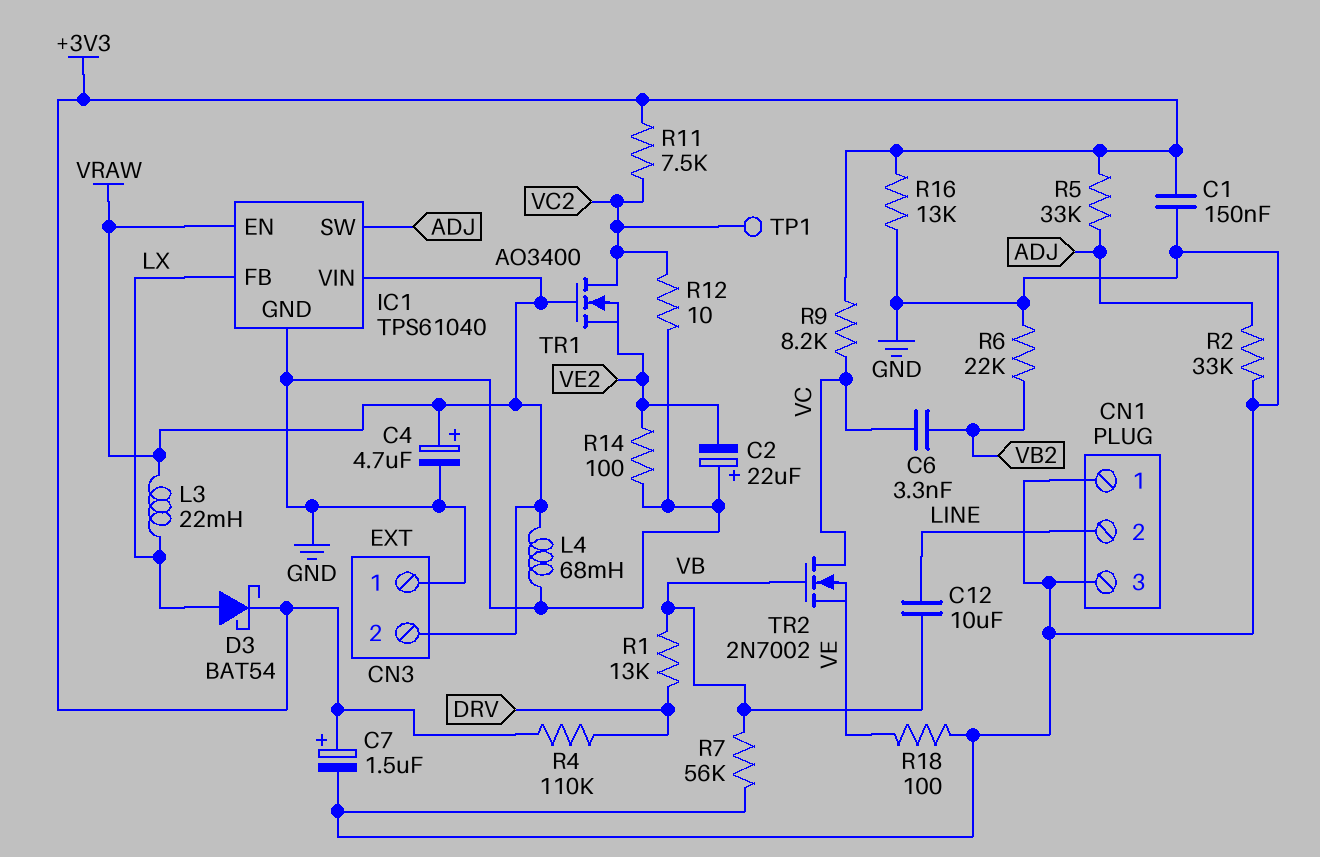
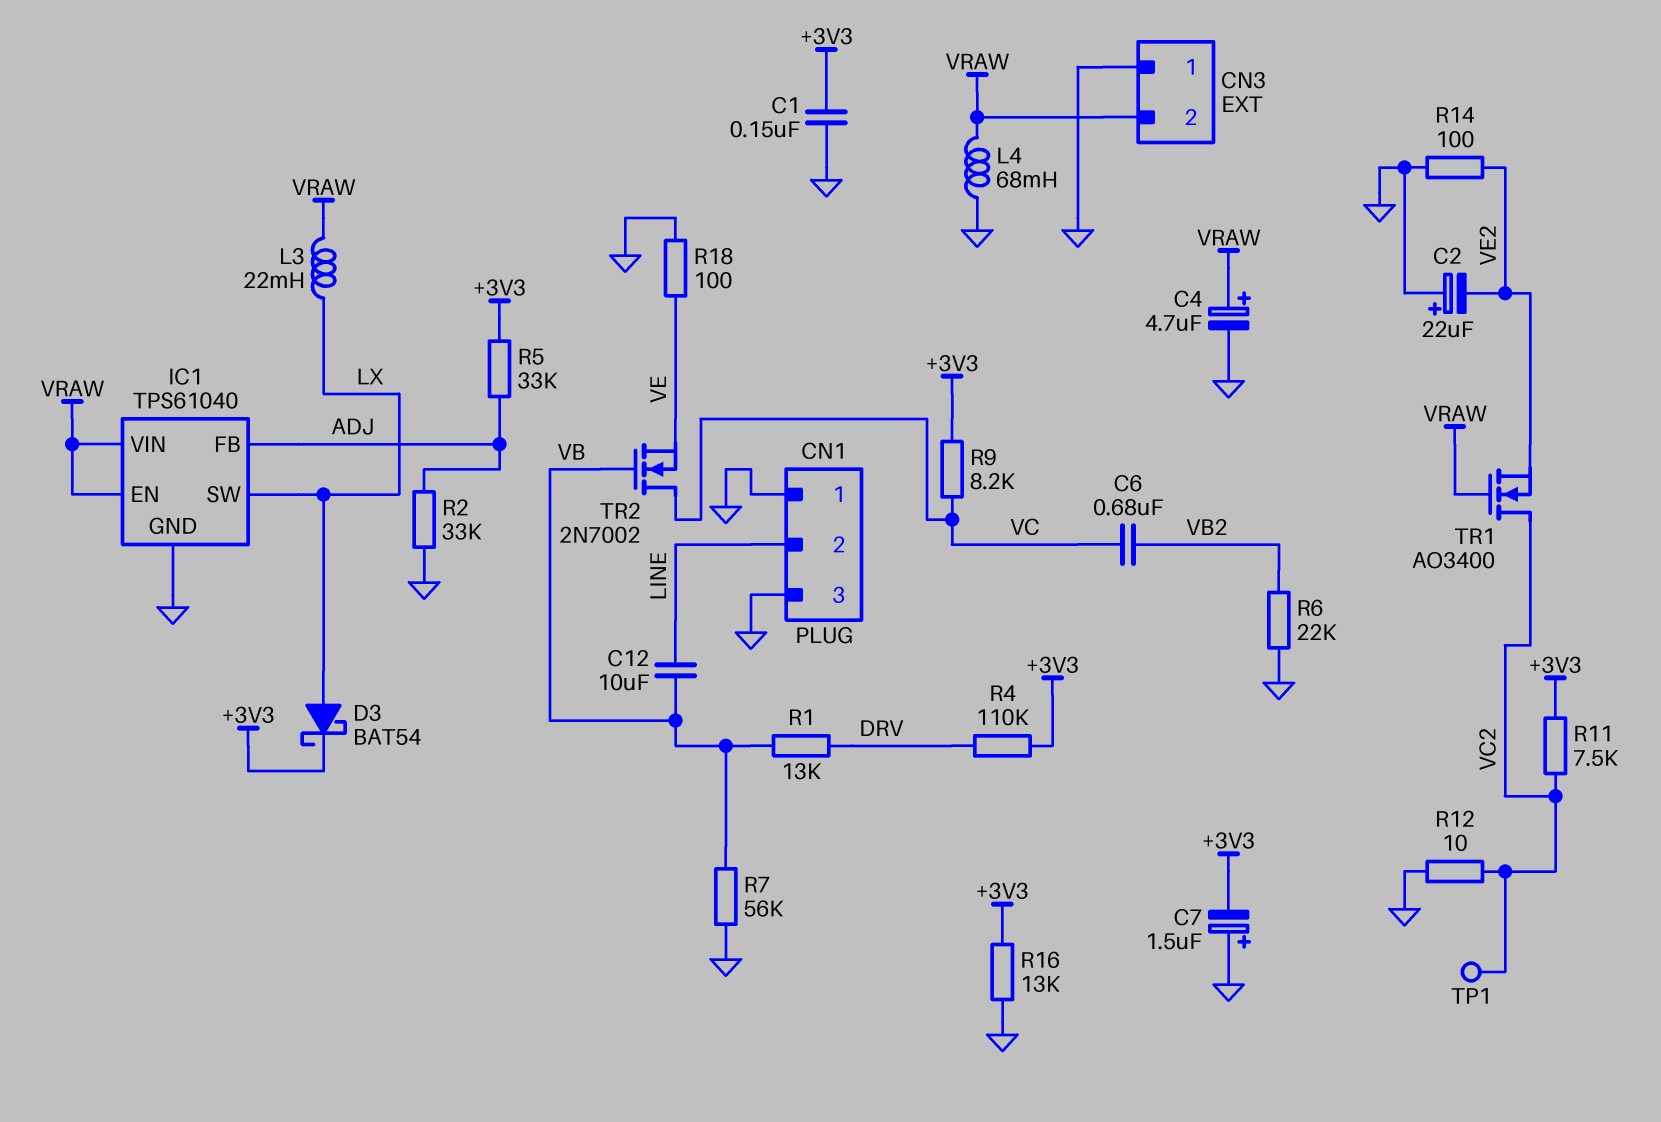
C6: 3.3nF (VB2, VC) -> 680nF (VB2, VC)
C7: 1.5uF (plus +3V3, minus GND) -> 1.5uF (plus GND, minus +3V3)
IC1 pin FB: LX -> ADJ
IC1 pin SW: ADJ -> LX

